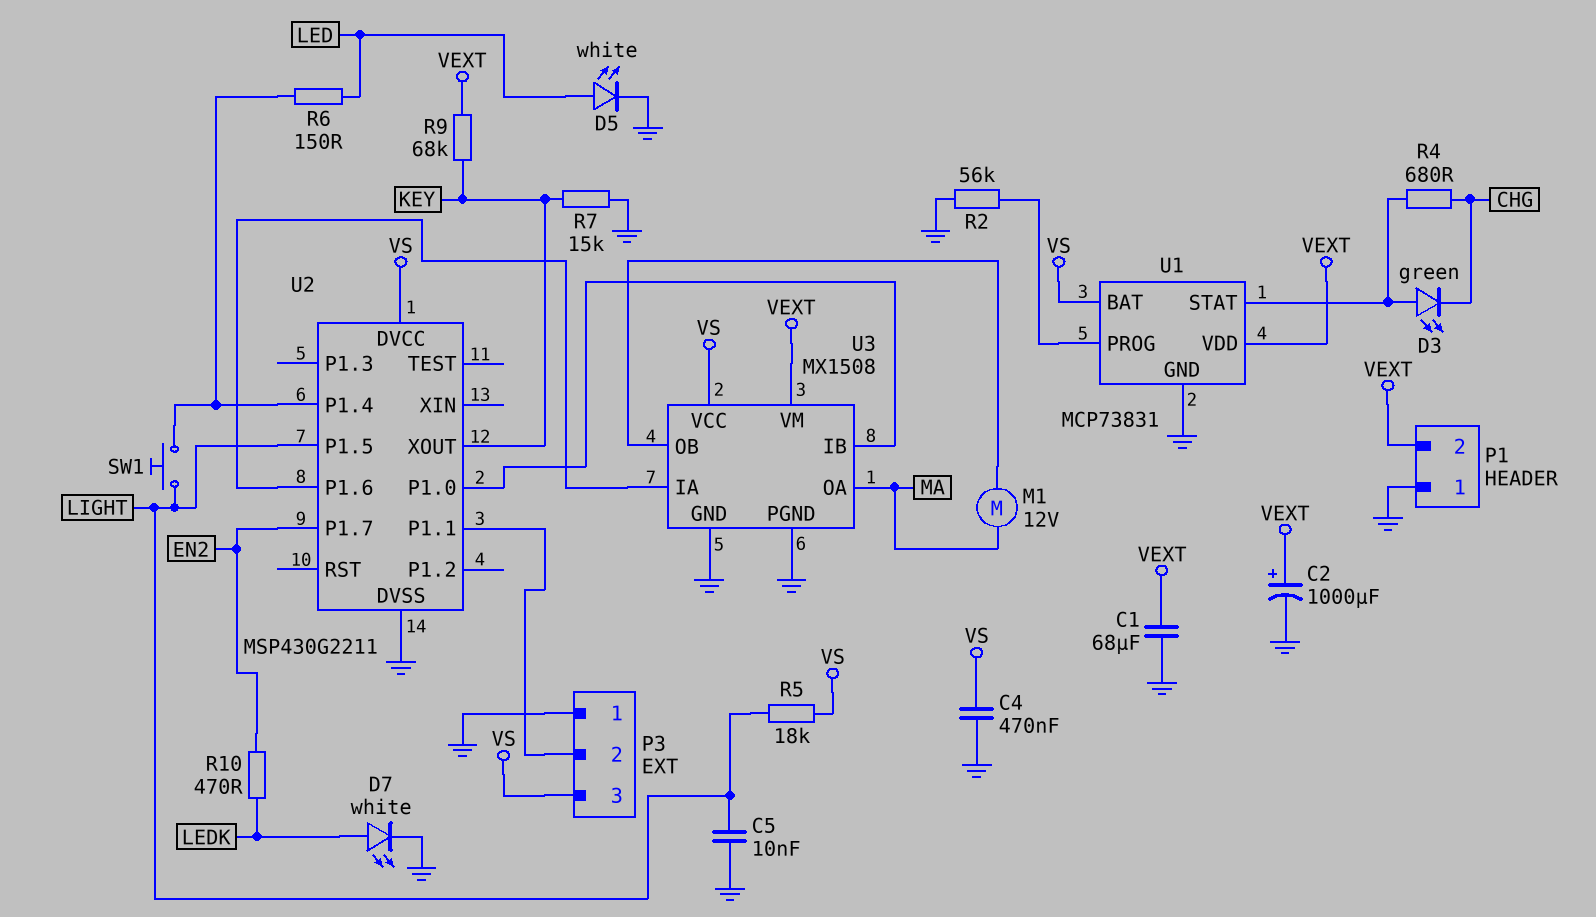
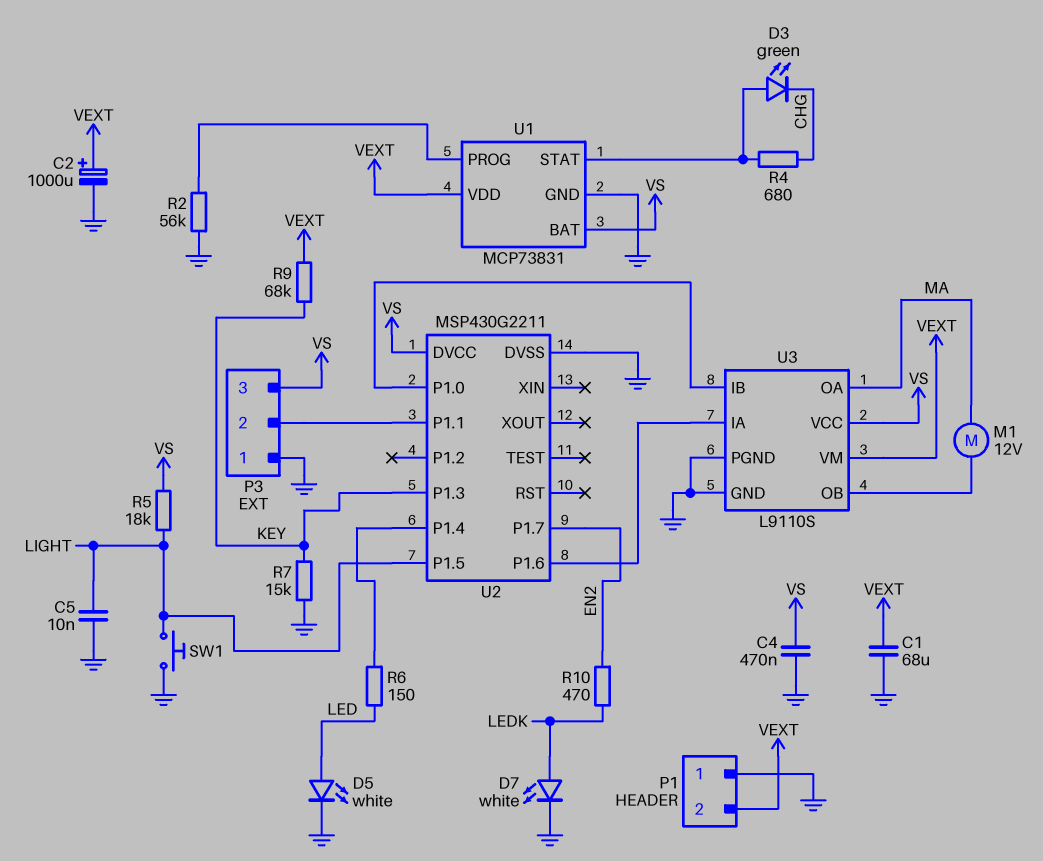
SW1: button (LIGHT, U2/P1.4) -> button (GND, LIGHT)
U2 pin P1.3: none -> KEY
U2 pin XOUT: KEY -> none
U3: MX1508 -> L9110S

